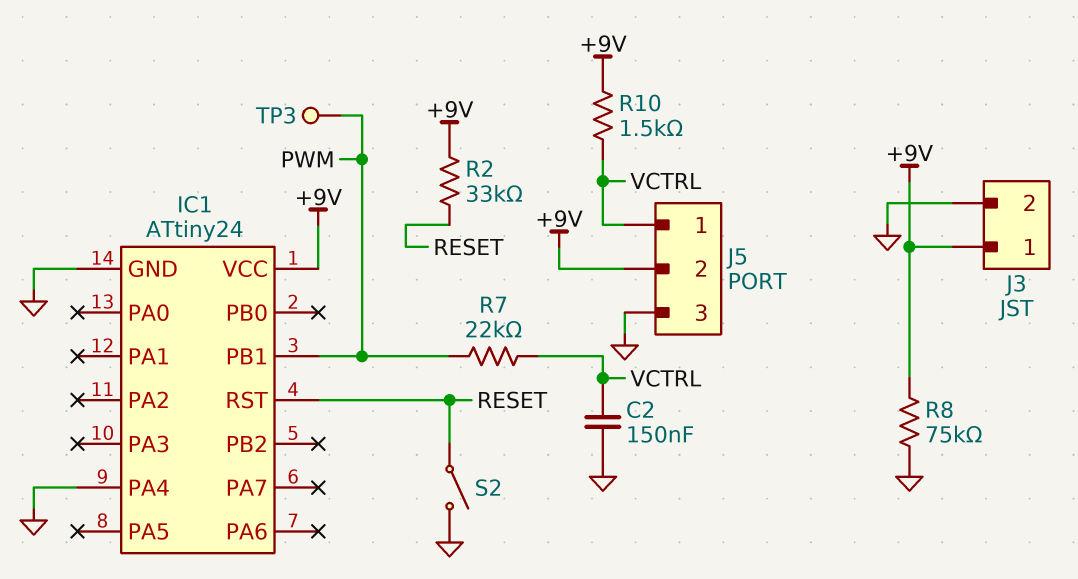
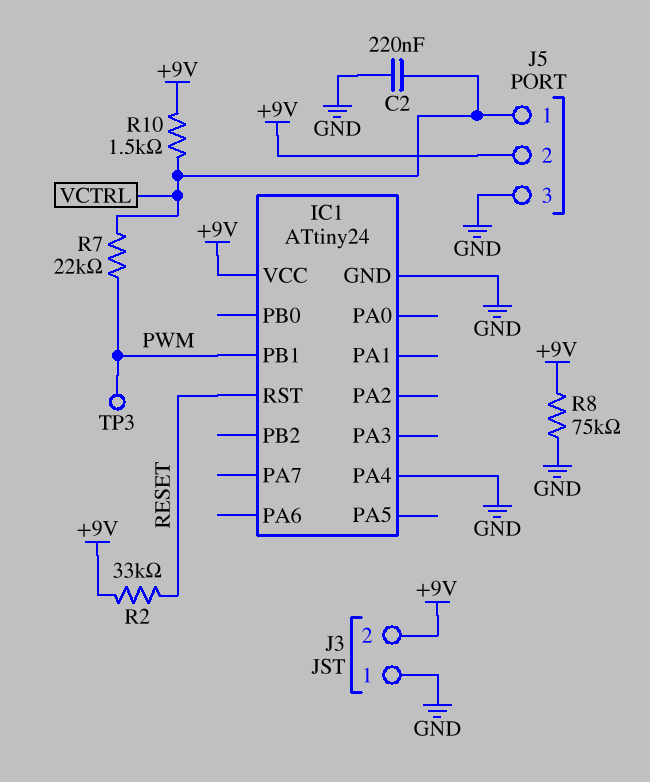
C2: 150nF (GND, VCTRL) -> 220nF (GND, VCTRL)
J3 pin 1: +9V -> GND
J3 pin 2: GND -> +9V
S2: switch (GND, RESET) -> none

